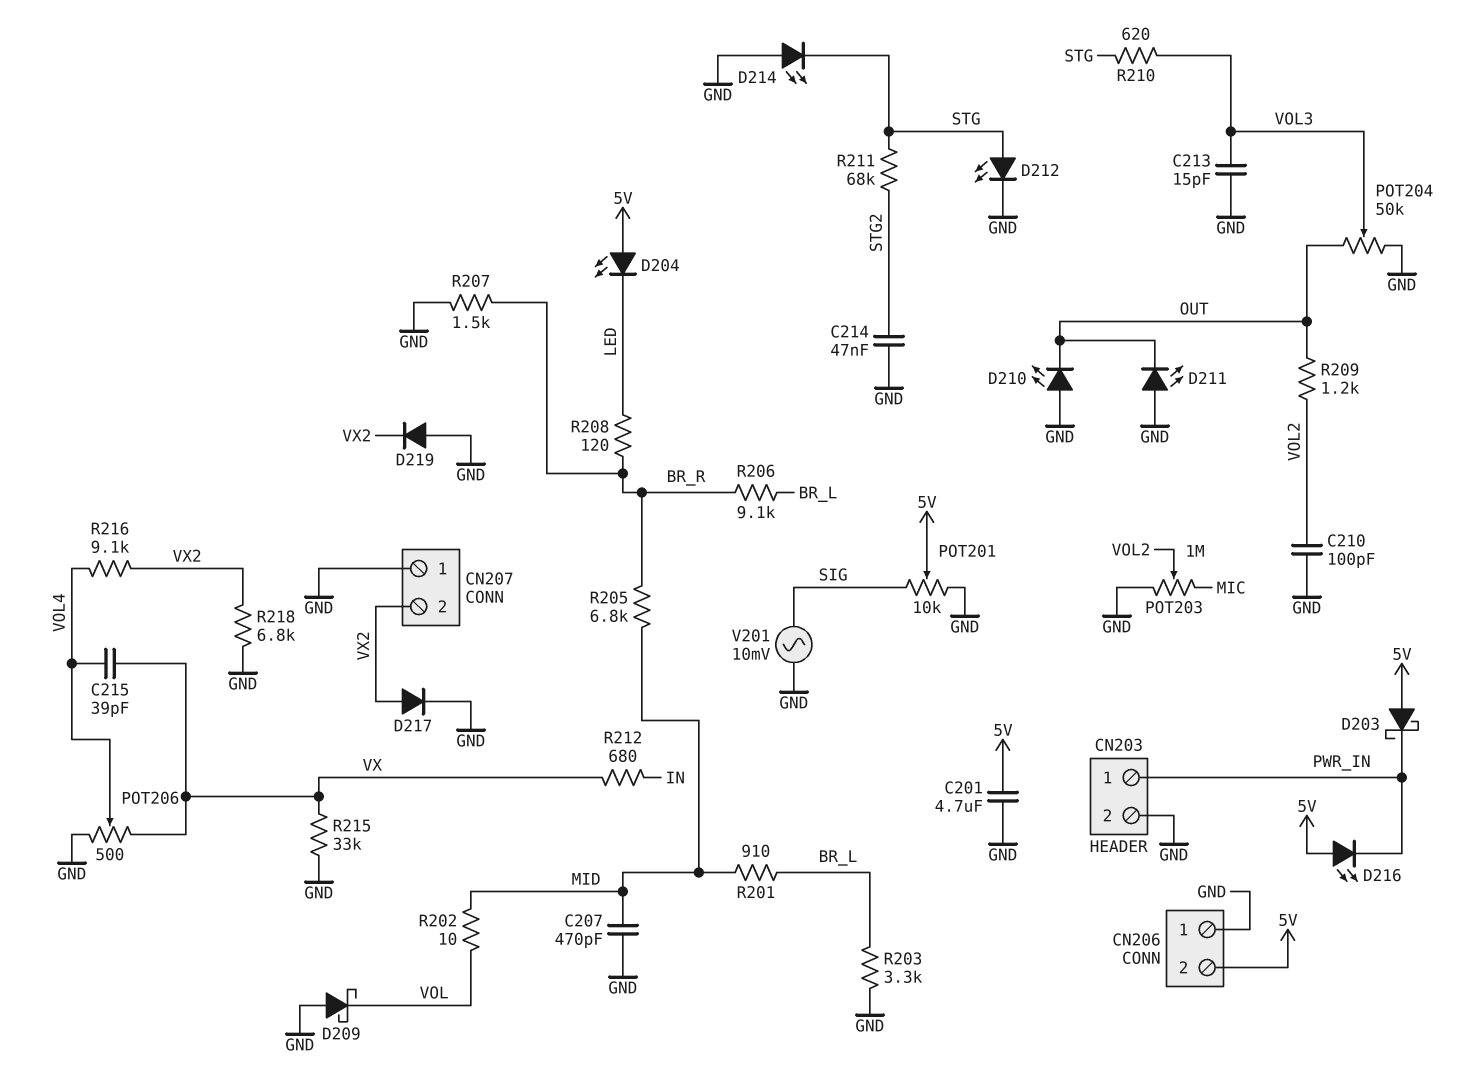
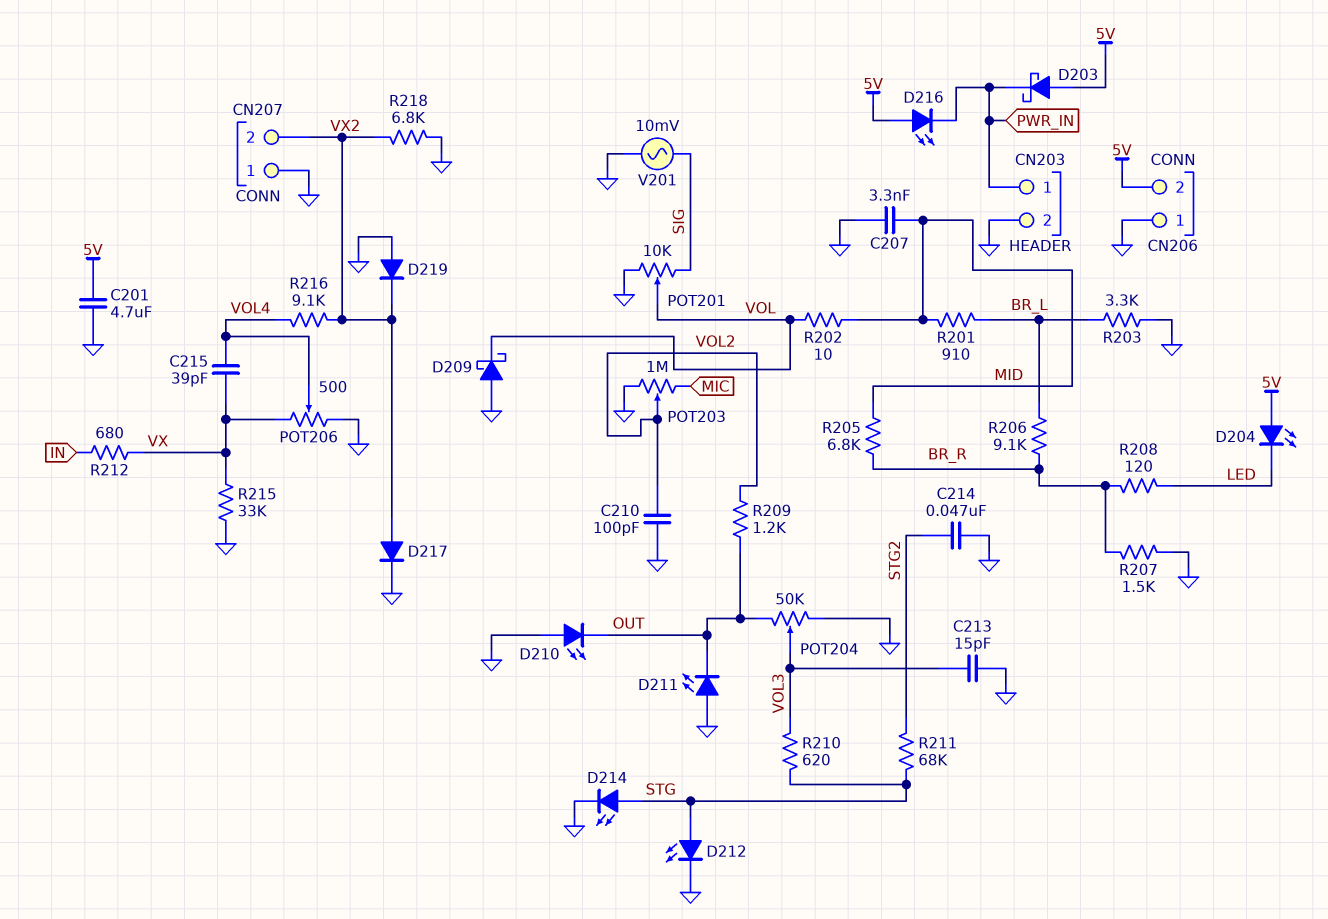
C207: 470pF (GND, MID) -> 3.3nF (GND, MID)
D214: LED (A GND, K STG) -> LED (A STG, K GND)
POT201: 10k (GND, SIG, wiper 5V) -> 10k (GND, SIG, wiper VOL)

